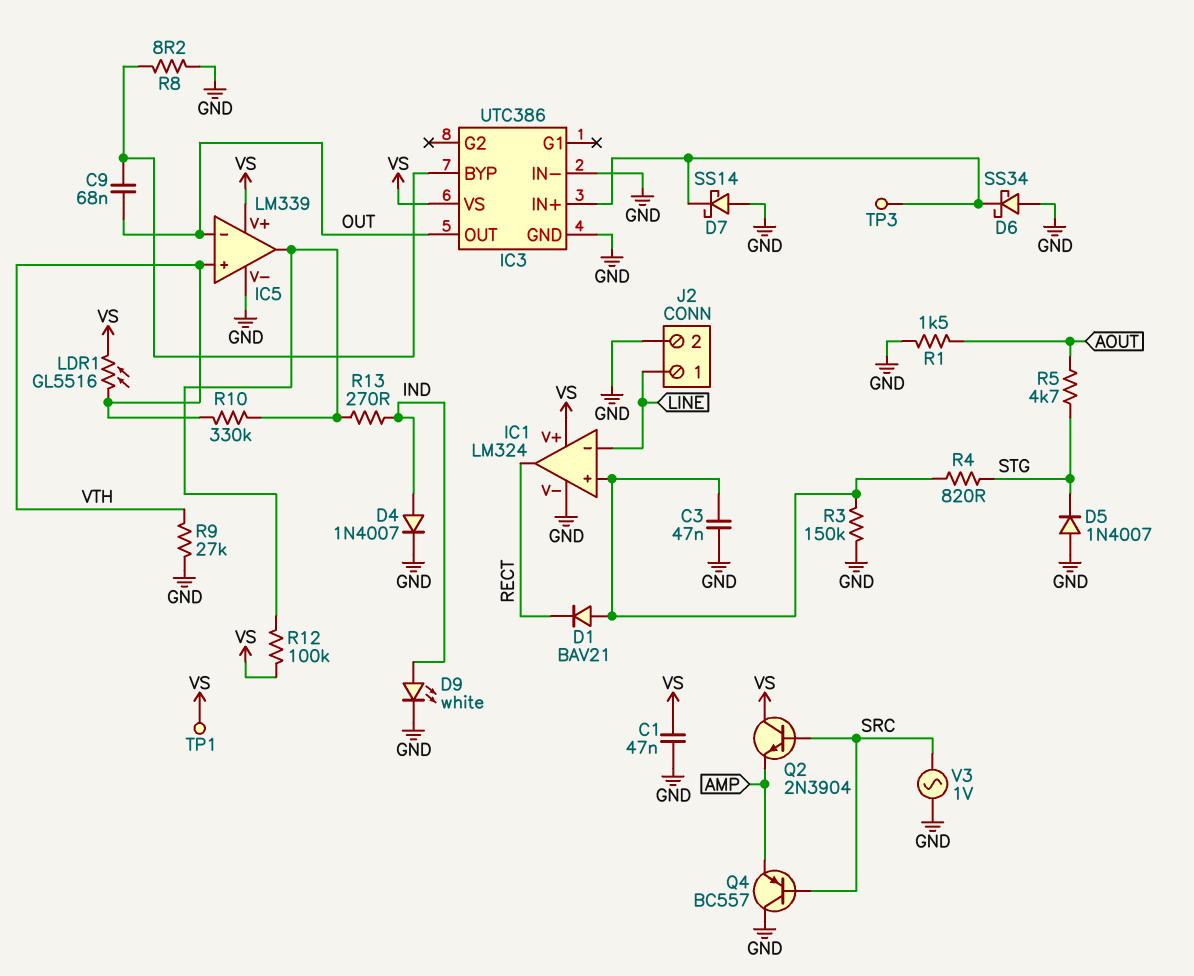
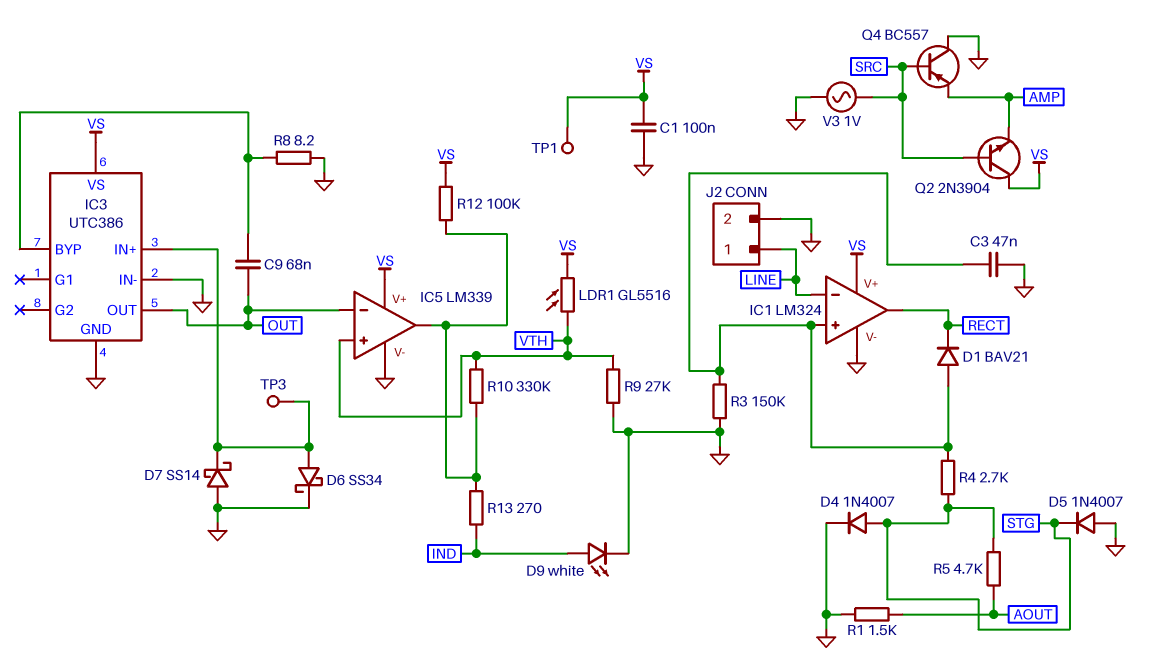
C1: 47nF (GND, VS) -> 100nF (GND, VS)
D4: diode 1N4007 (A IND, K GND) -> diode 1N4007 (A STG, K GND)
D6: schottky SS34 (A GND, K IC3/IN+) -> schottky SS34 (A IC3/IN+, K GND)
R4: 820 (IC1/in+, STG) -> 2.7k (IC1/in+, STG)

